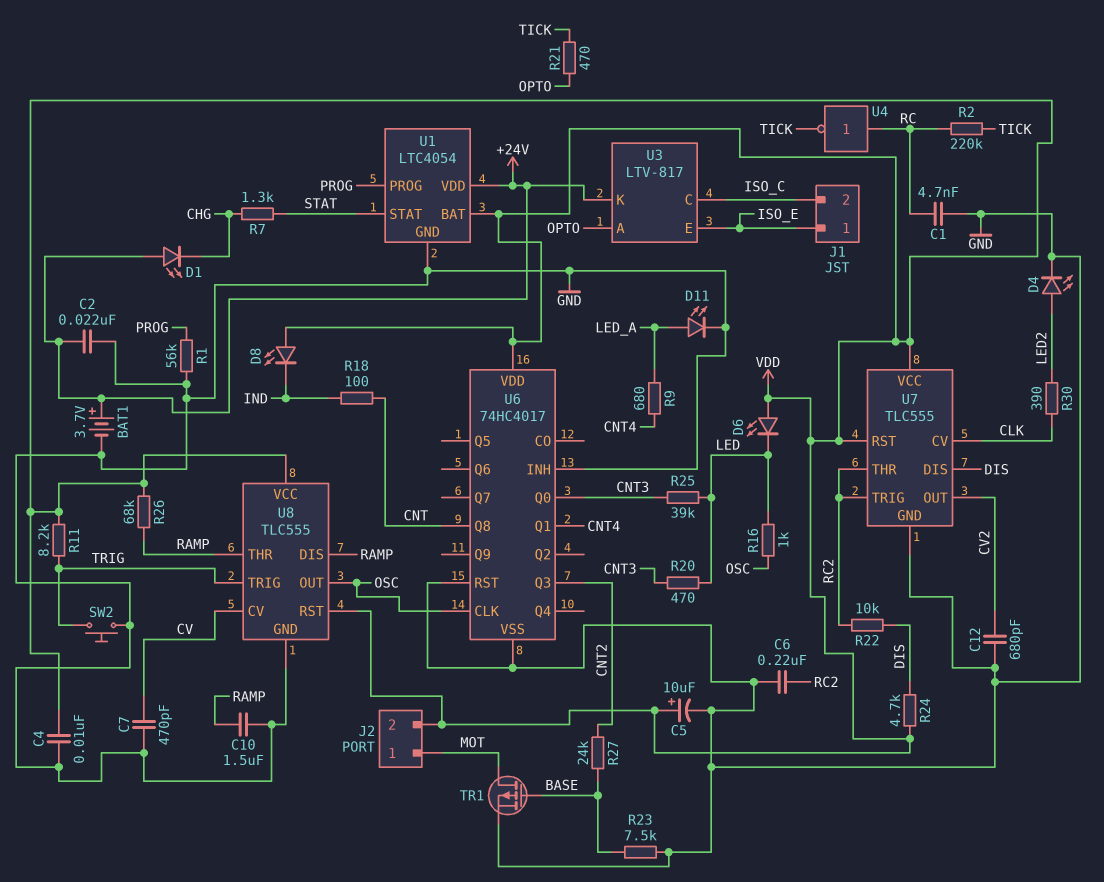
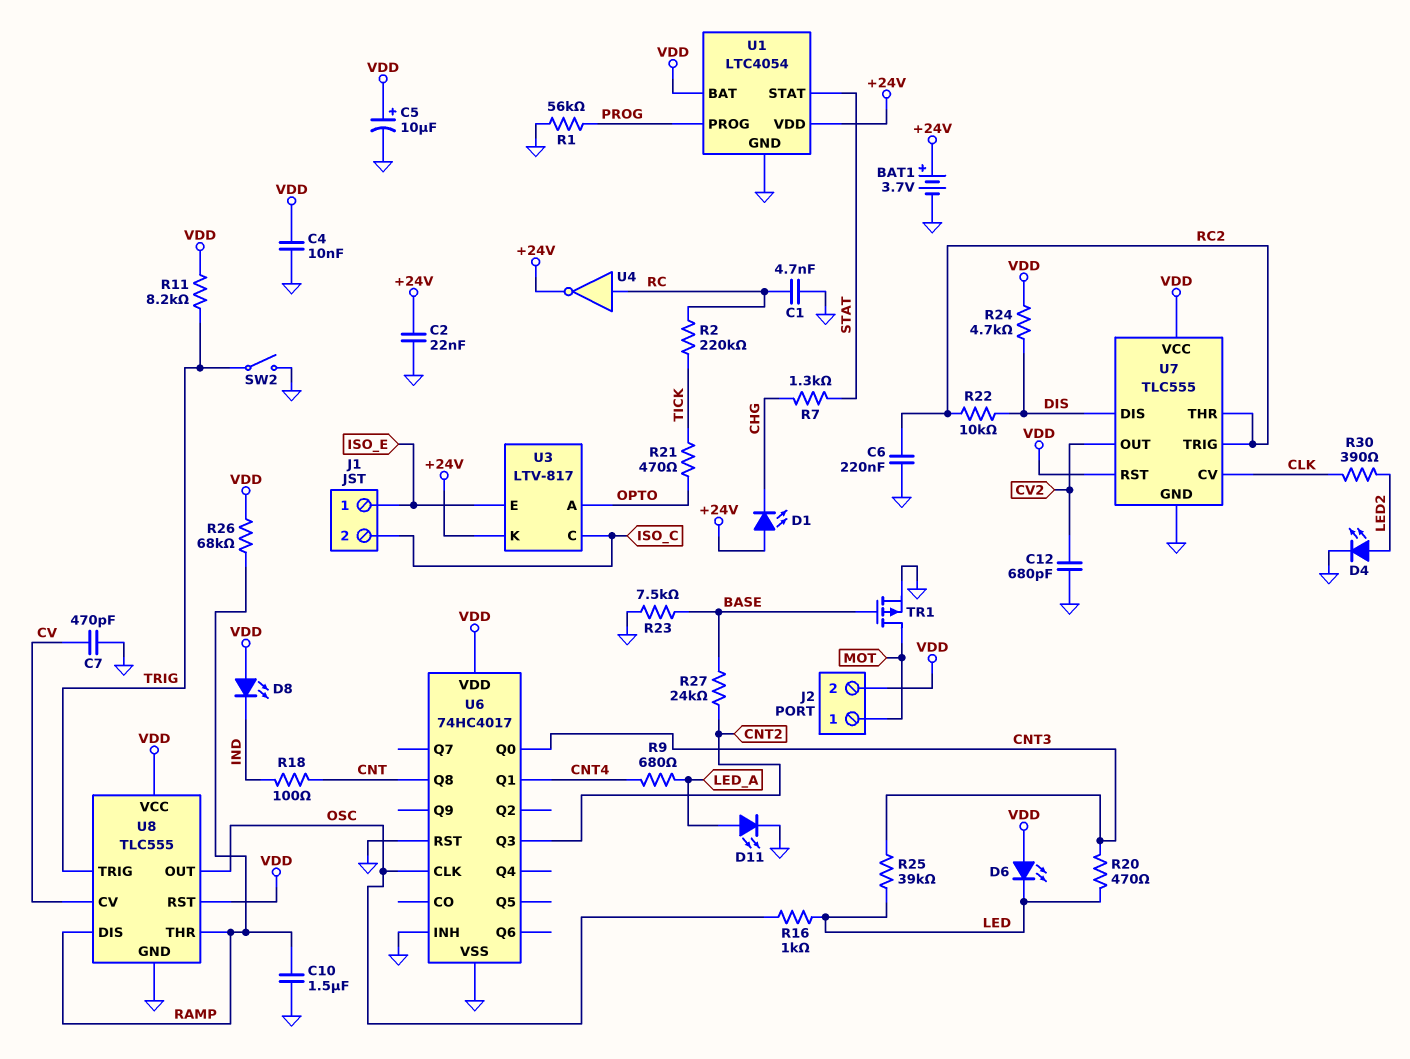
SW2: button (GND, TRIG) -> switch (GND, TRIG)
U4: NOT (in RC, out TICK) -> NOT (in RC, out +24V)

